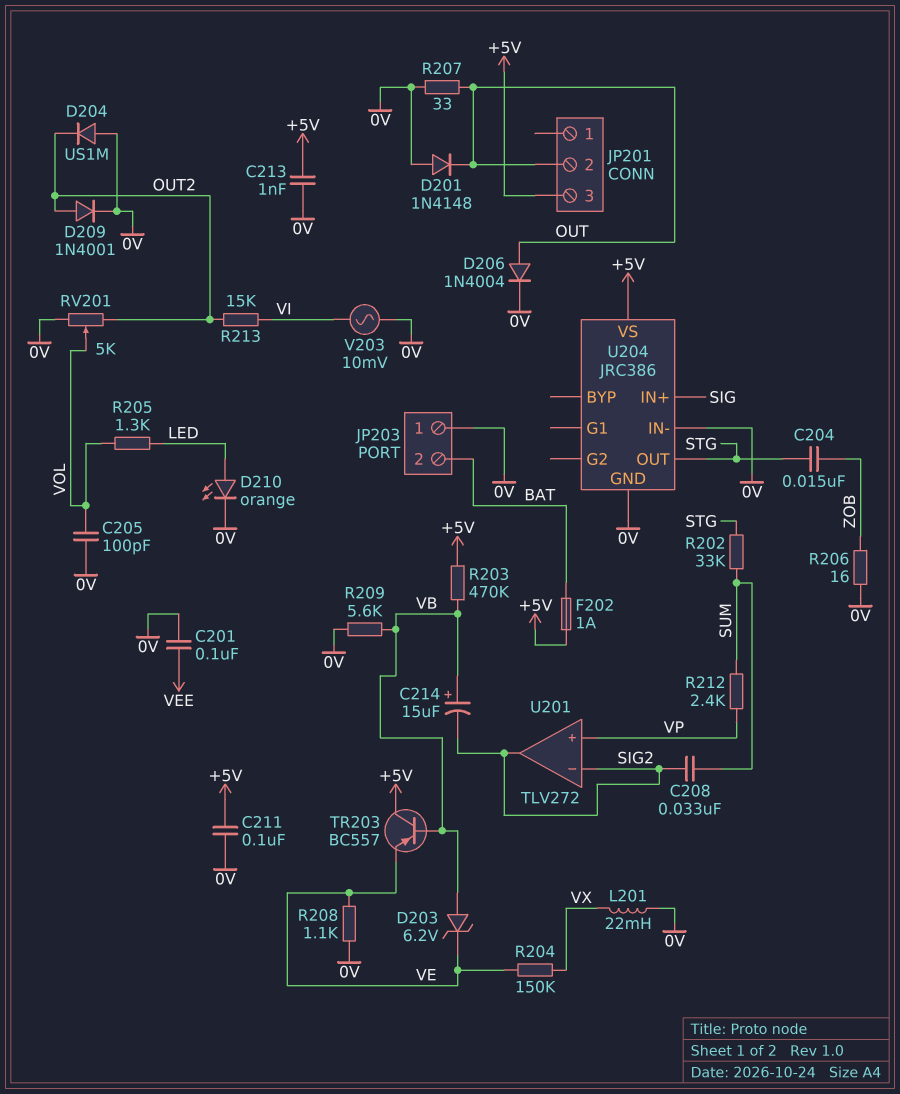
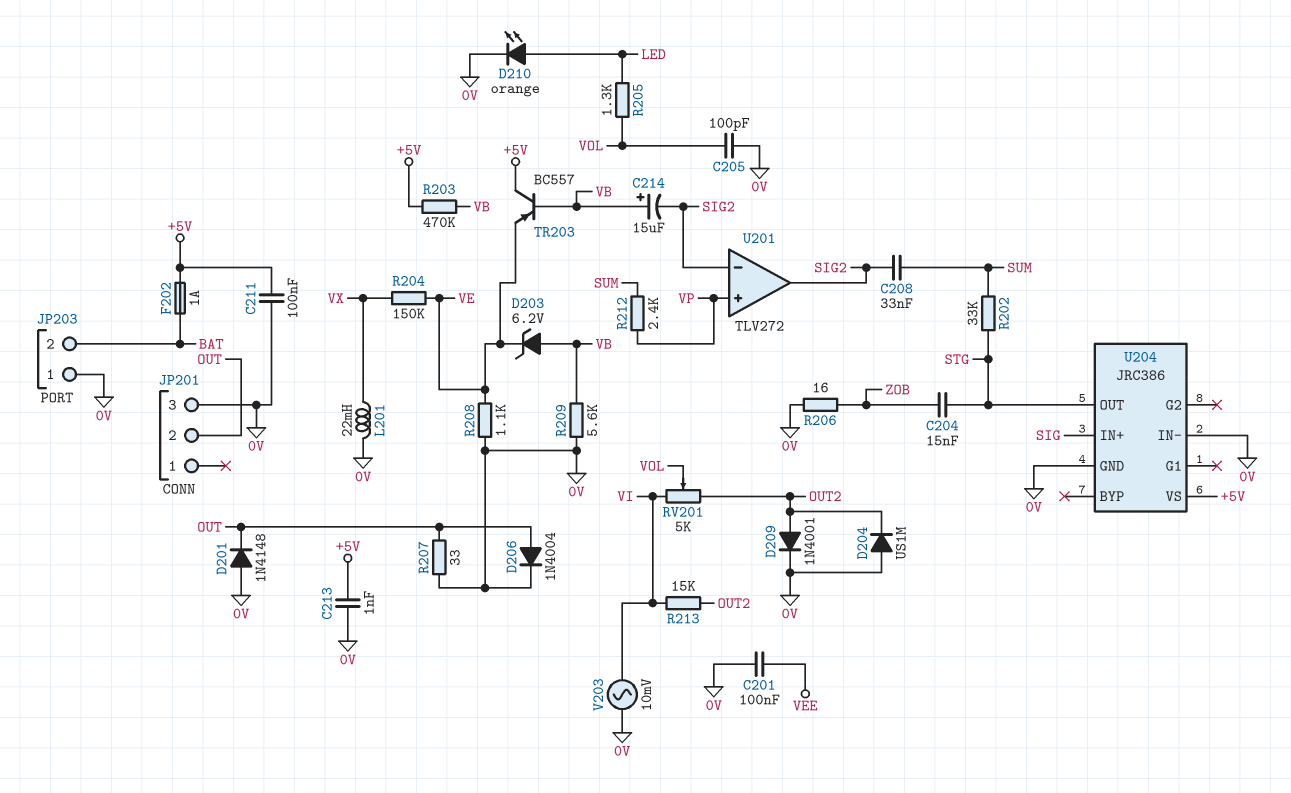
JP201 pin 3: +5V -> 0V
RV201: 5k (0V, OUT2, wiper VOL) -> 5k (OUT2, VI, wiper VOL)

